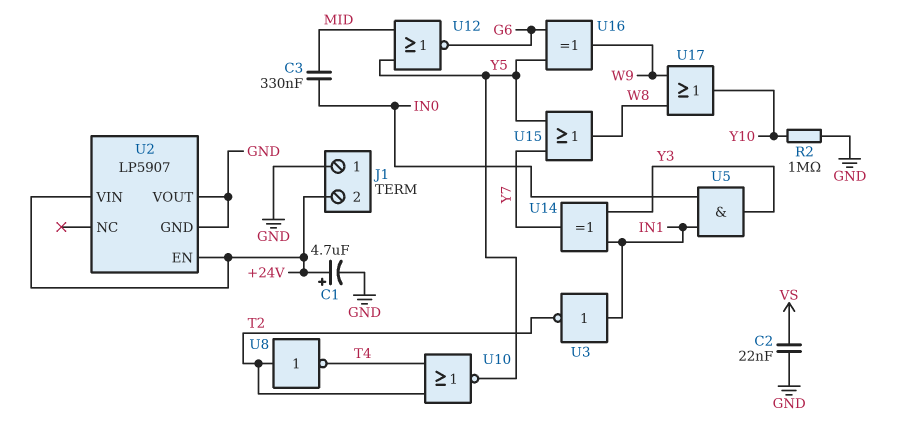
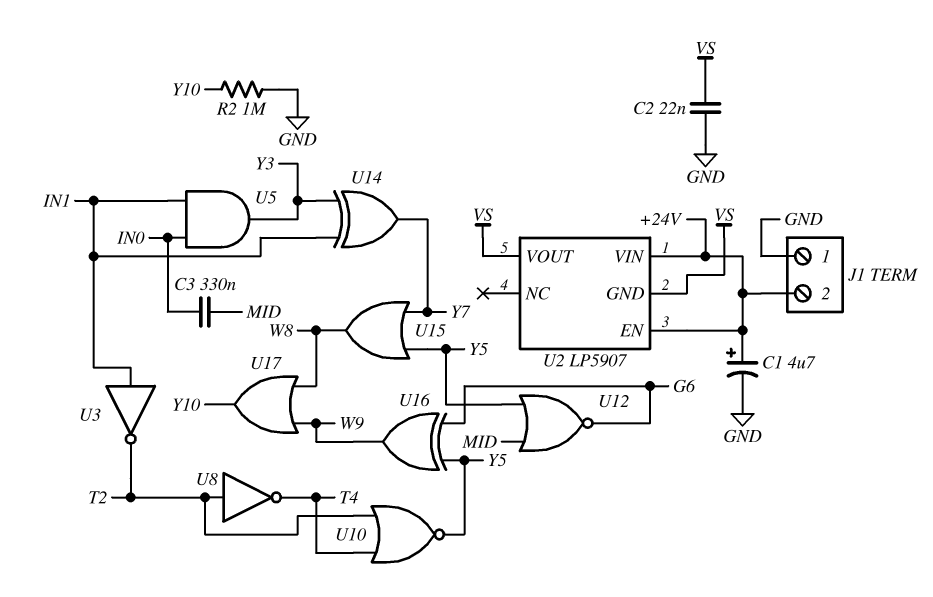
U2 pin GND: GND -> VS
U2 pin VOUT: GND -> VS

